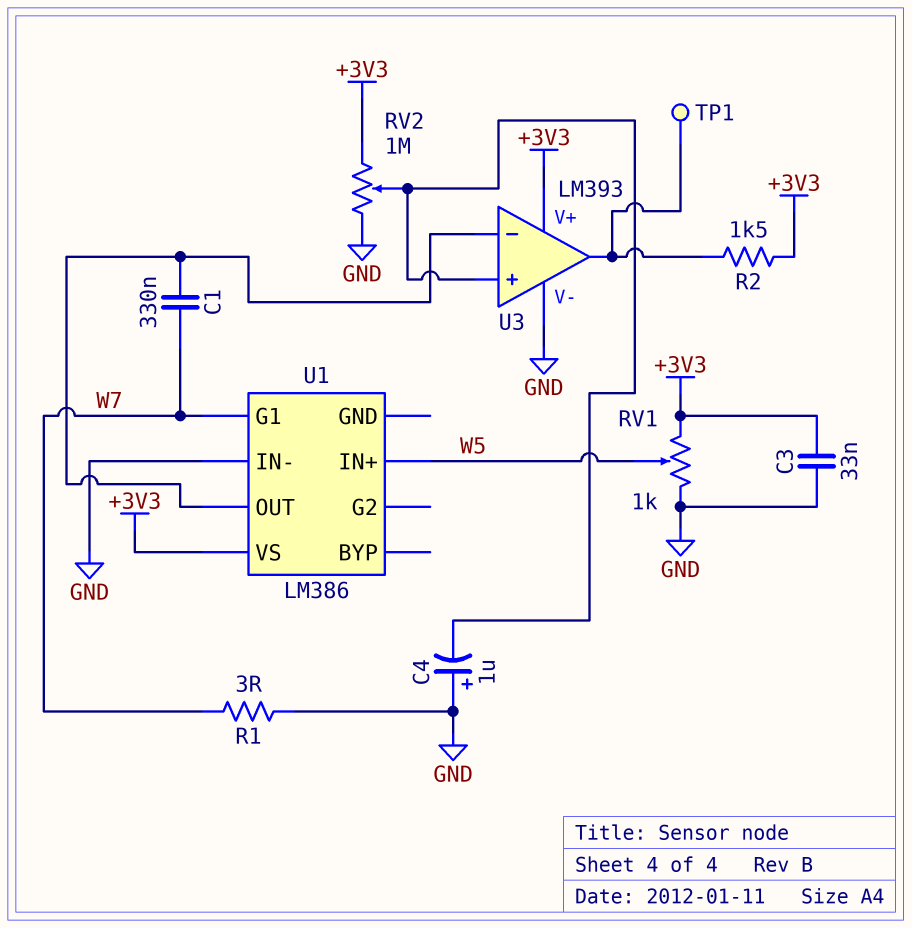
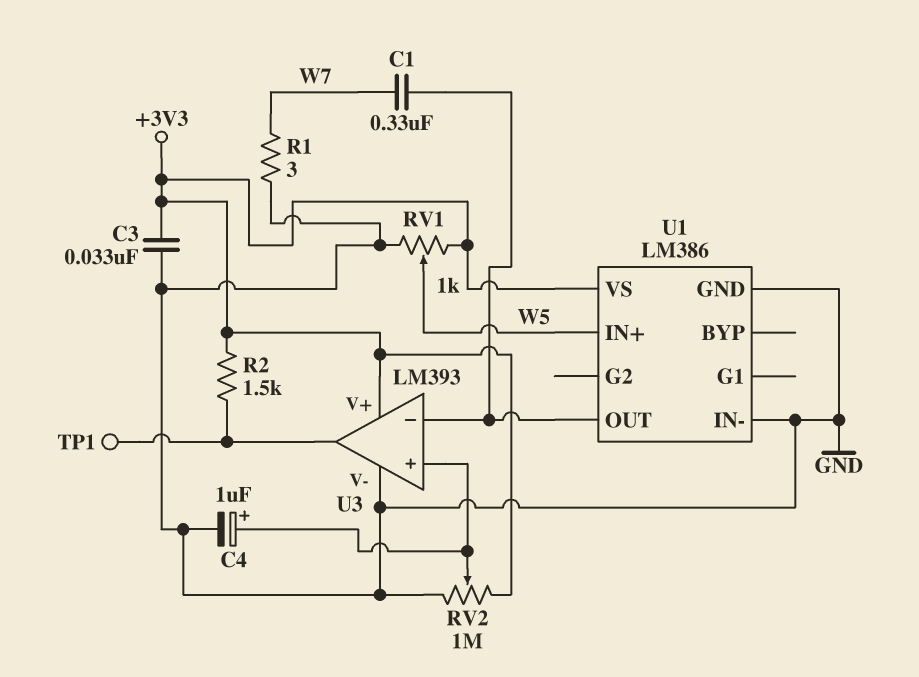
C4: 1uF (plus GND, minus U3/in+) -> 1uF (plus U3/in+, minus GND)
U1 pin G1: W7 -> none
U1 pin GND: none -> GND

